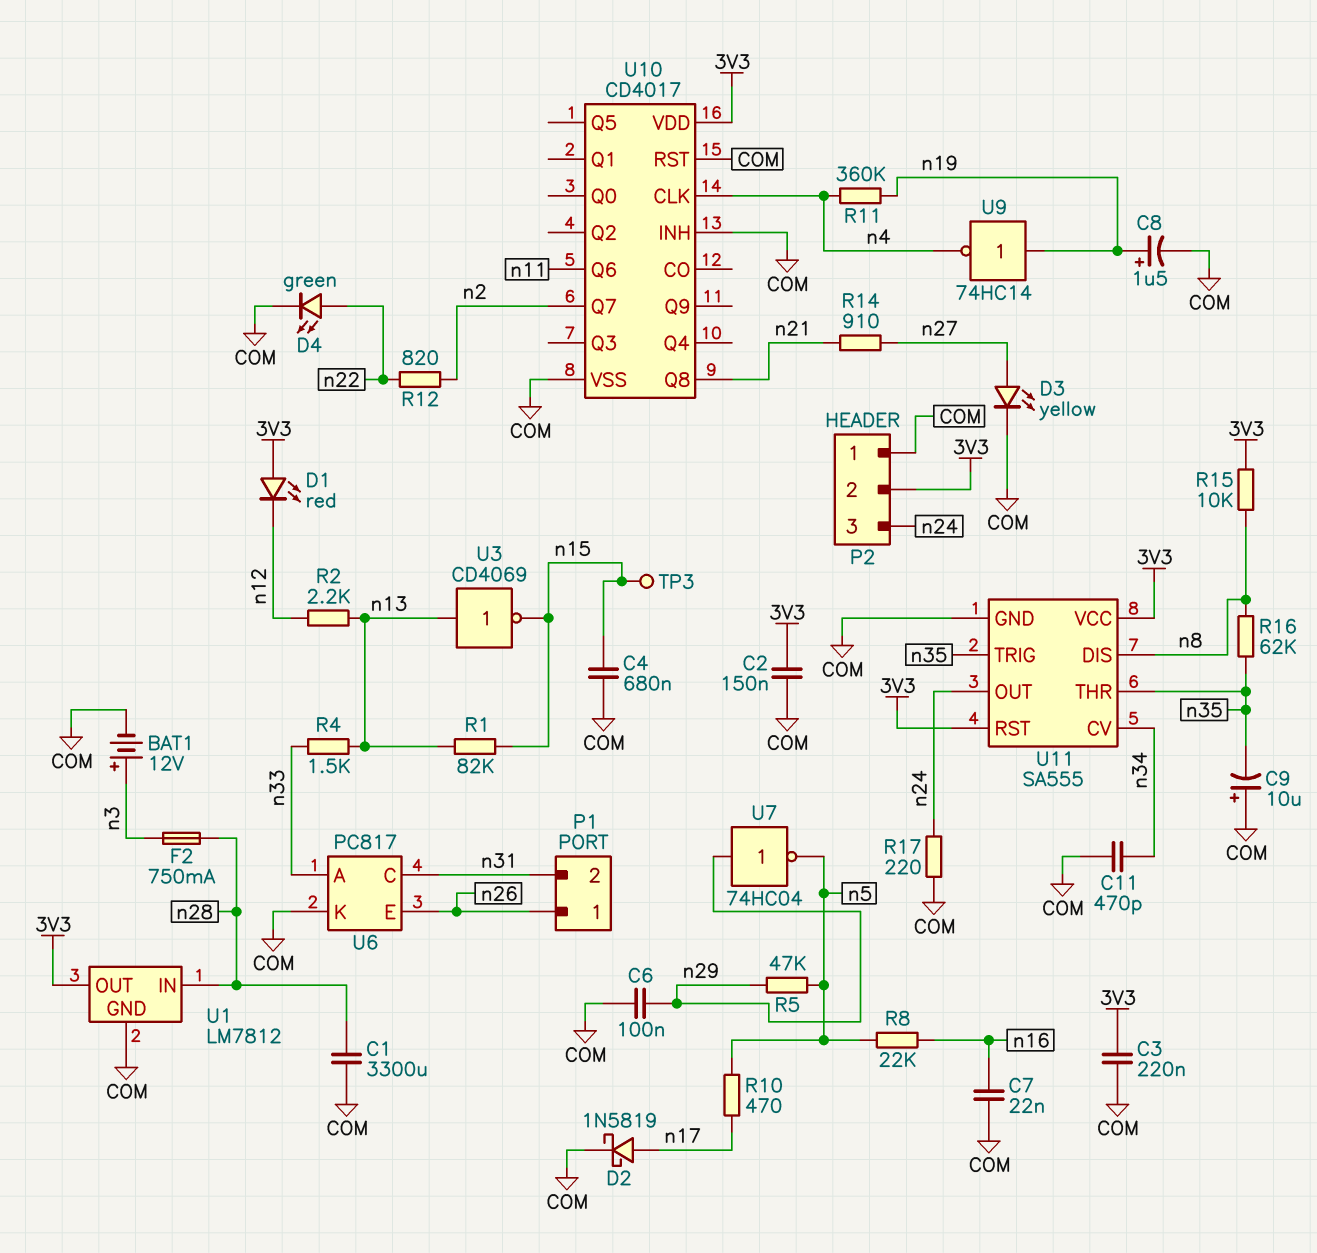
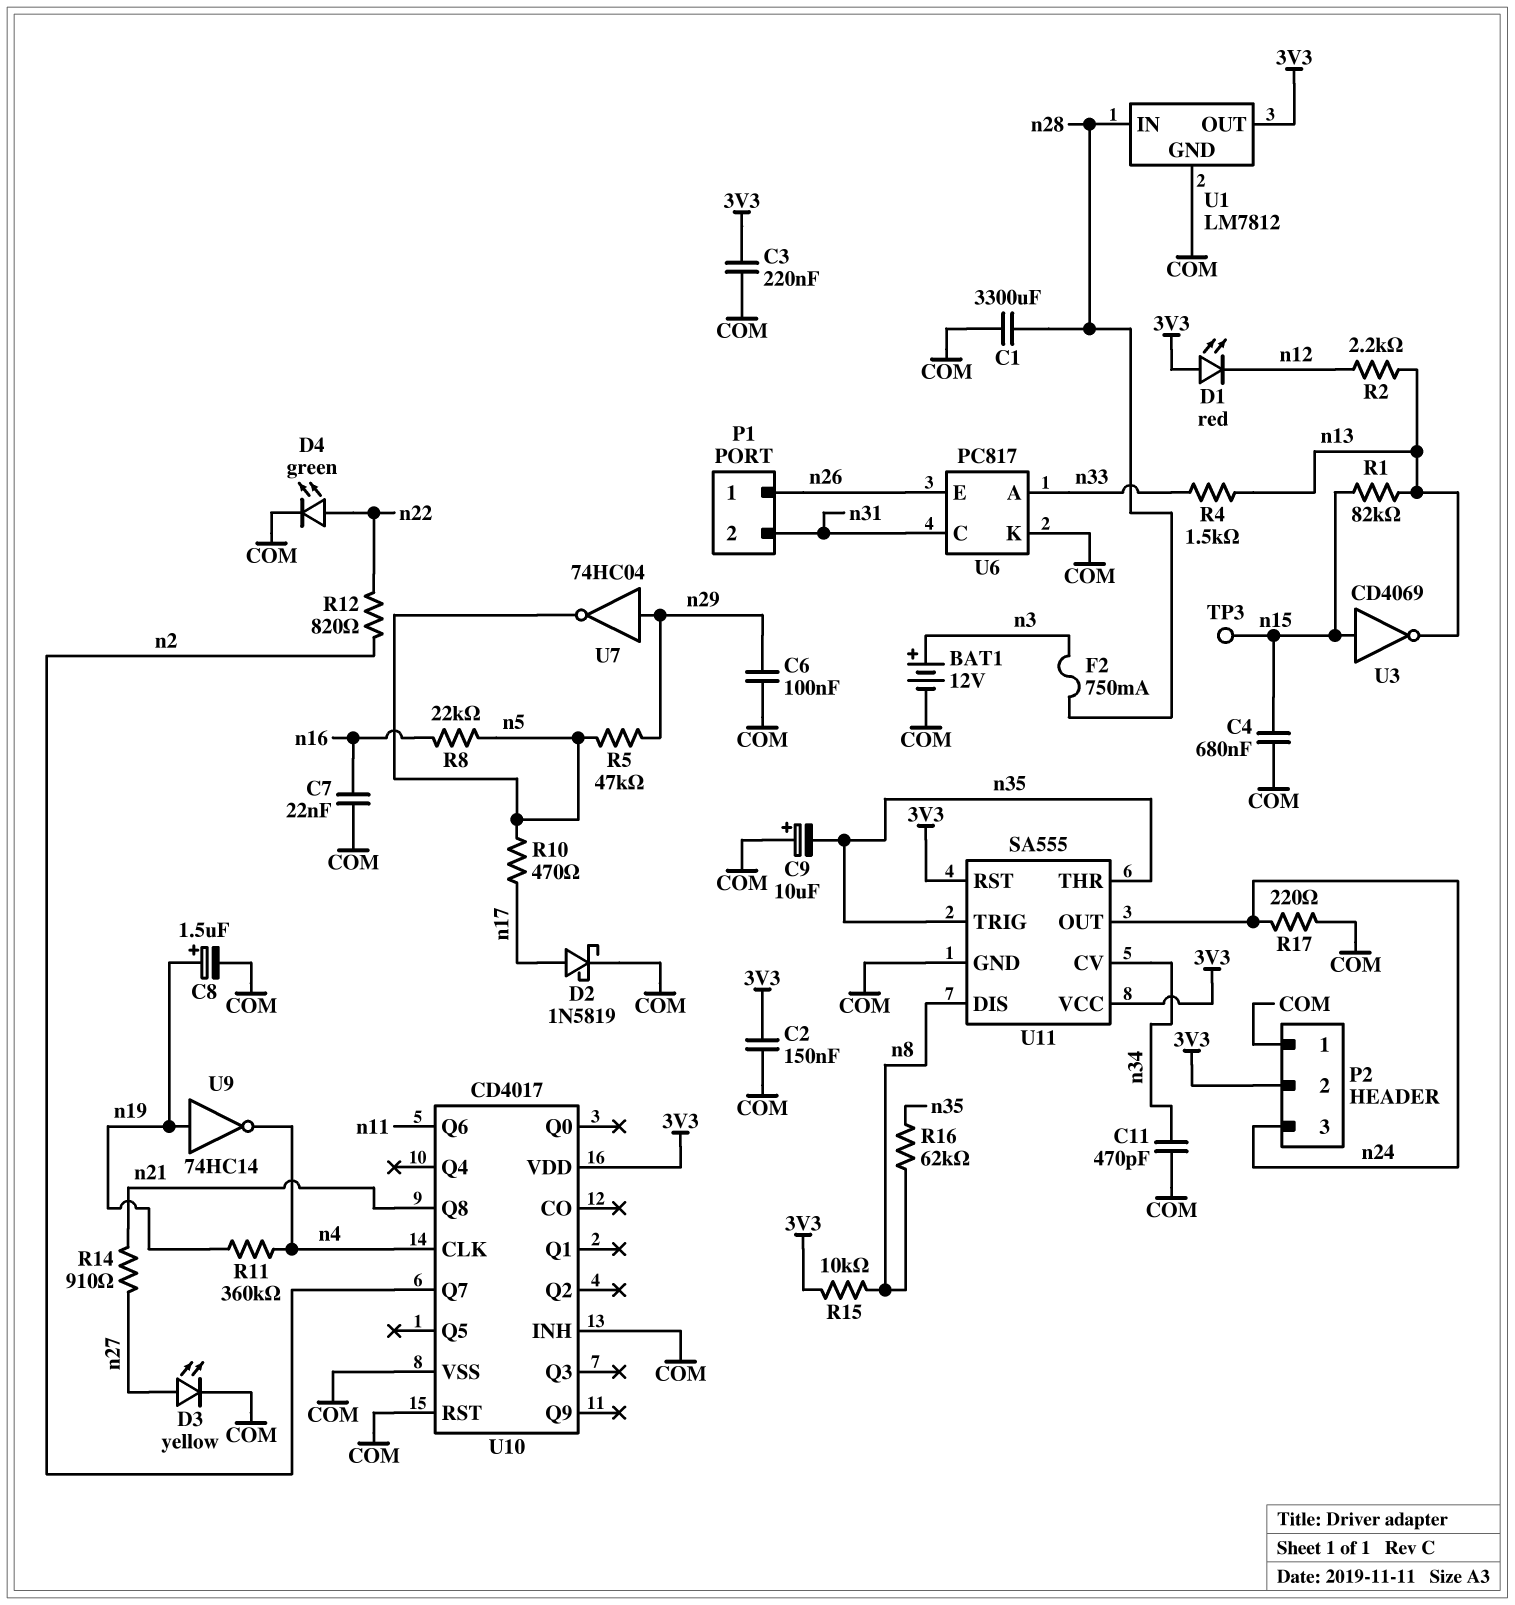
U3: NOT CD4069 (in n13, out n15) -> NOT CD4069 (in n15, out n13)

